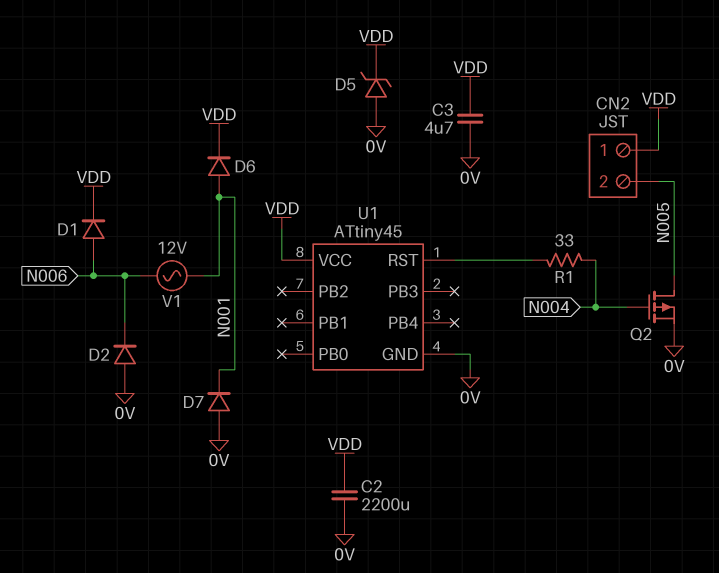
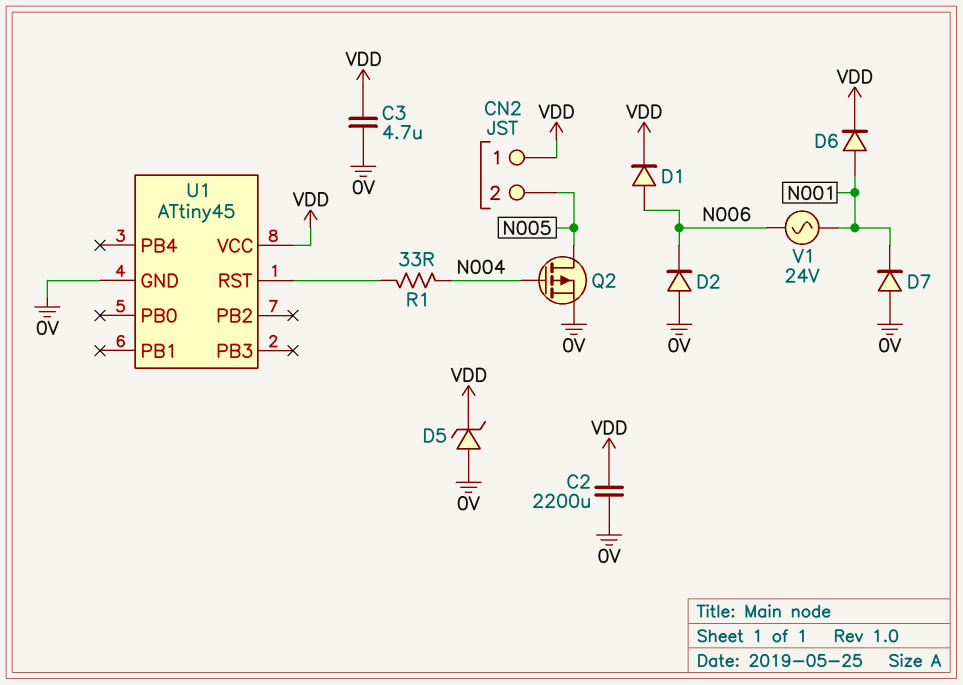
V1: AC 12V (N001, N006) -> AC 24V (N001, N006)

